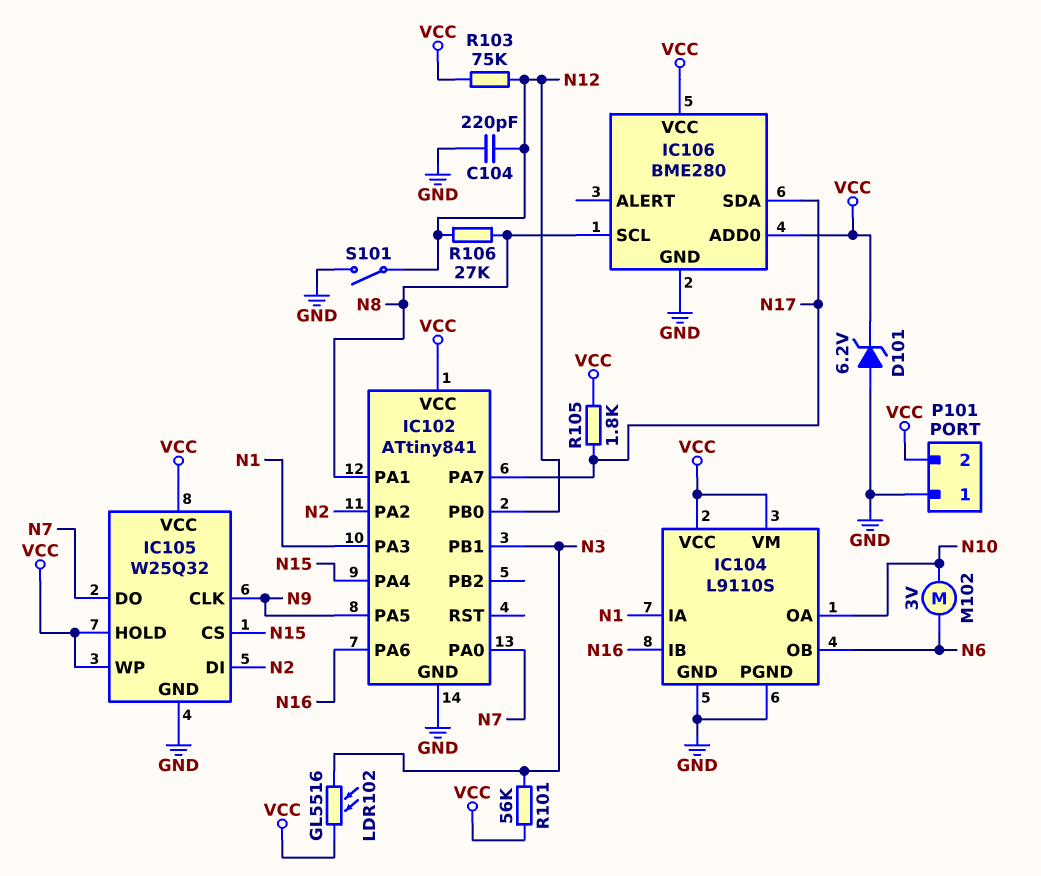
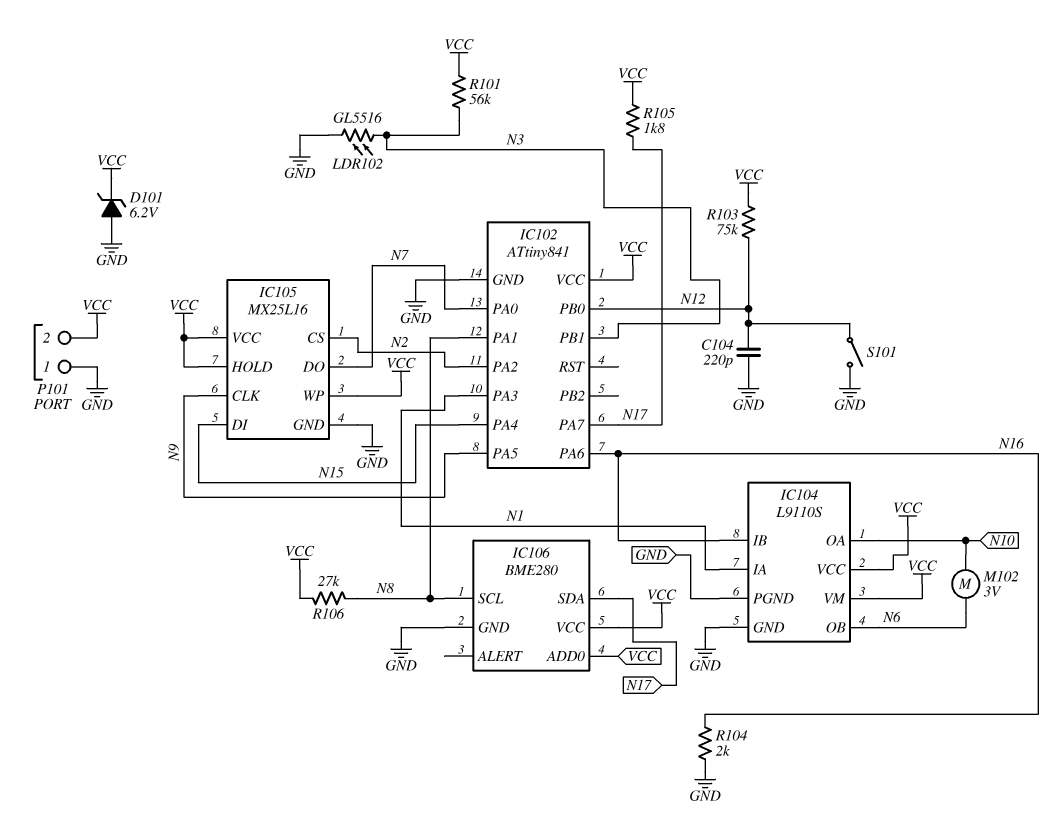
IC105: W25Q32 -> MX25L16
IC105 pin CS: N15 -> N2
IC105 pin DI: N2 -> N15
LDR102: GL5516 (N3, VCC) -> GL5516 (GND, N3)
R104: none -> 2k (GND, N16)
R106: 27k (N8, N12) -> 27k (N8, VCC)

